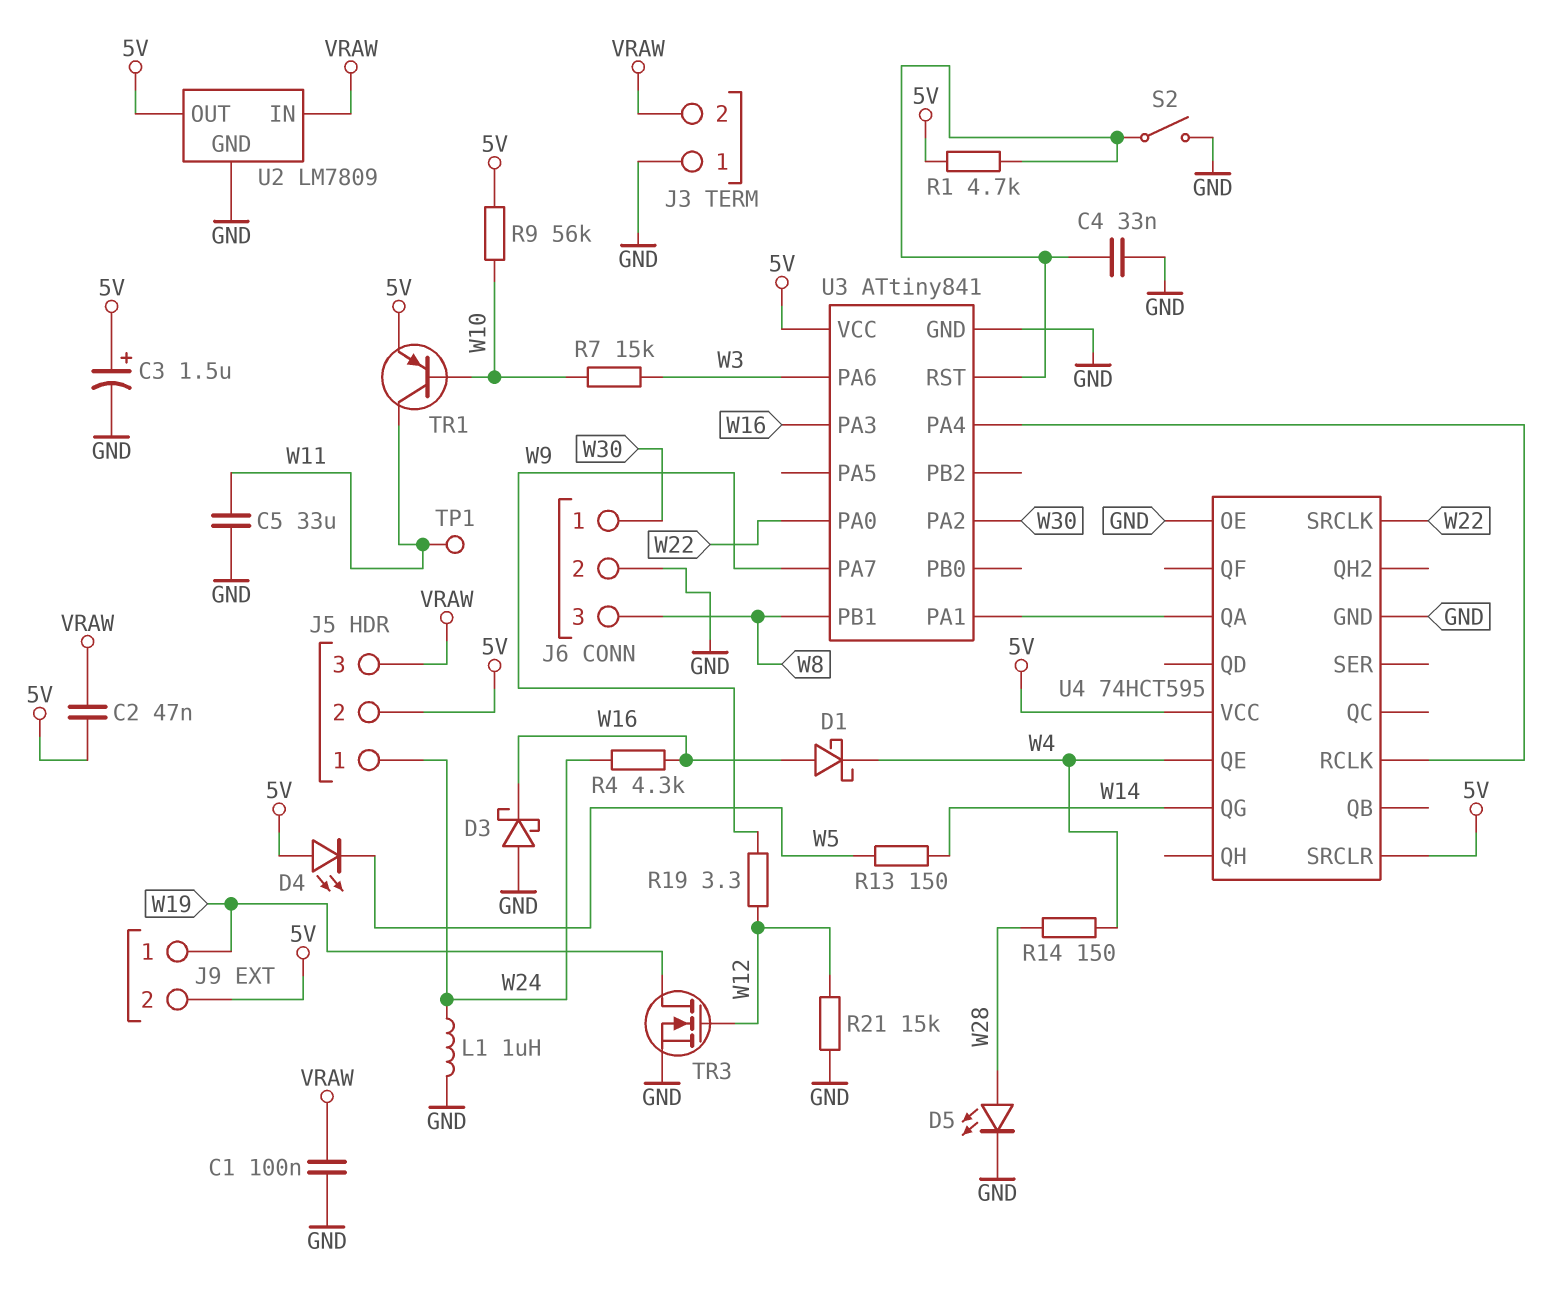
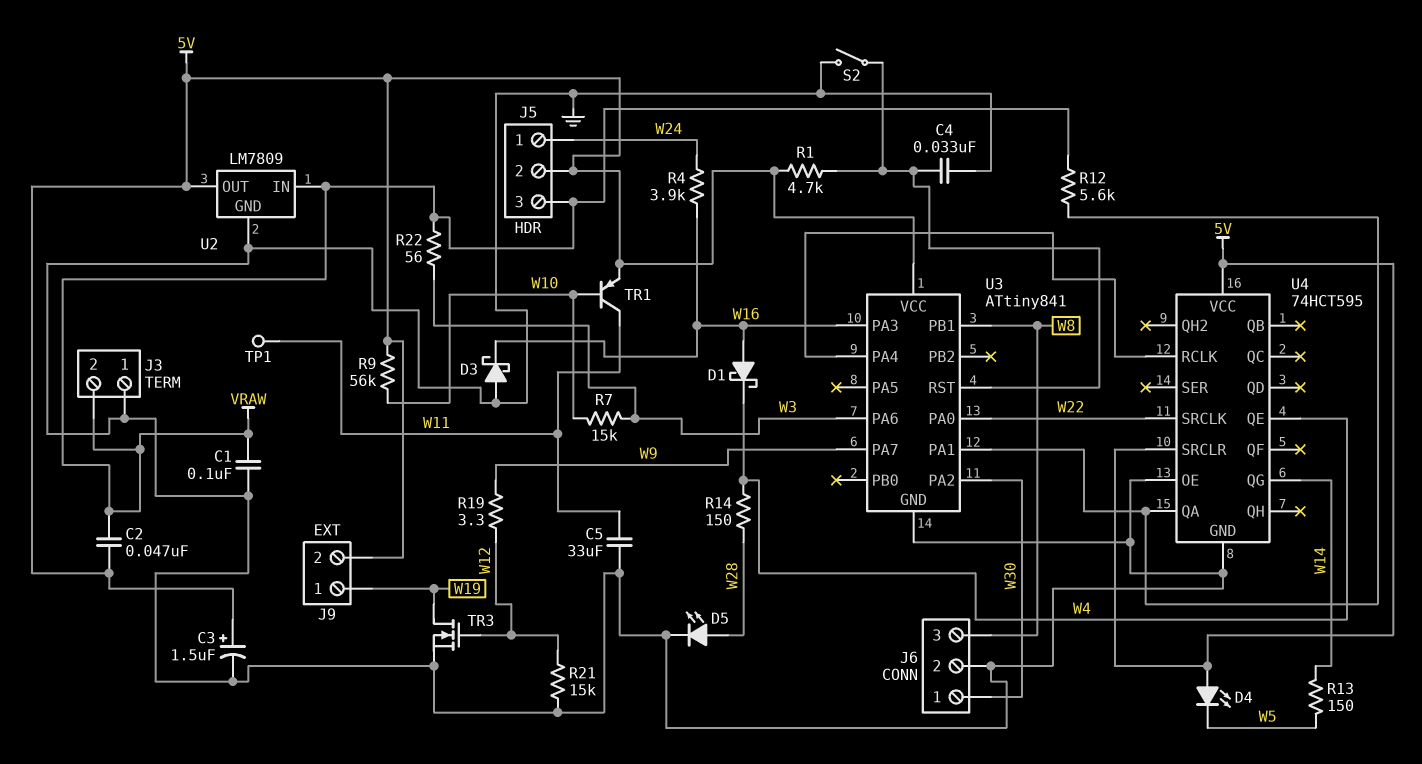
L1: 1uH (GND, W24) -> none
R4: 4.3k (W16, W24) -> 3.9k (W16, W24)
R12: none -> 5.6k (U3/PA1, VRAW)
R22: none -> 56 (VRAW, W3)

